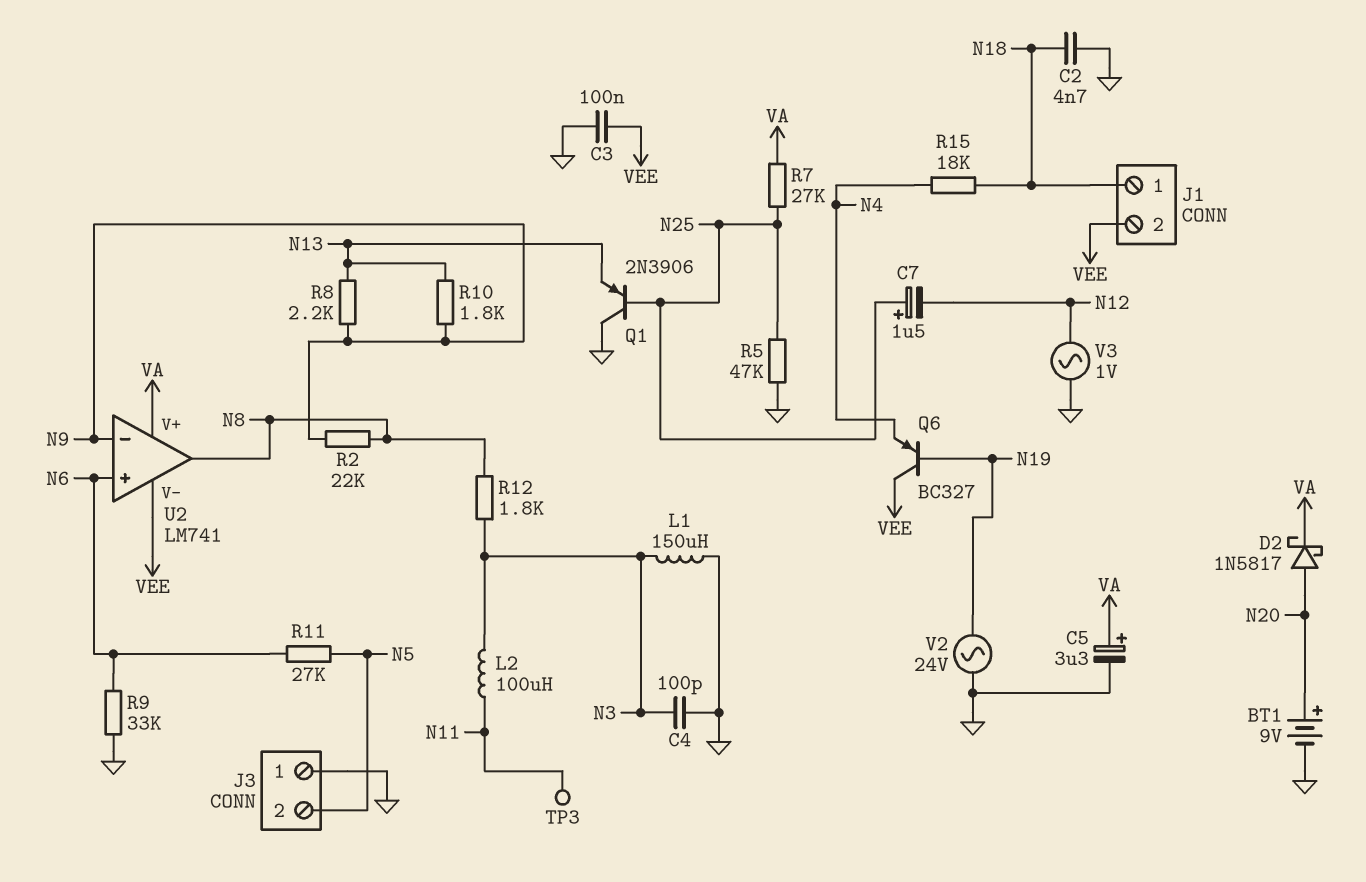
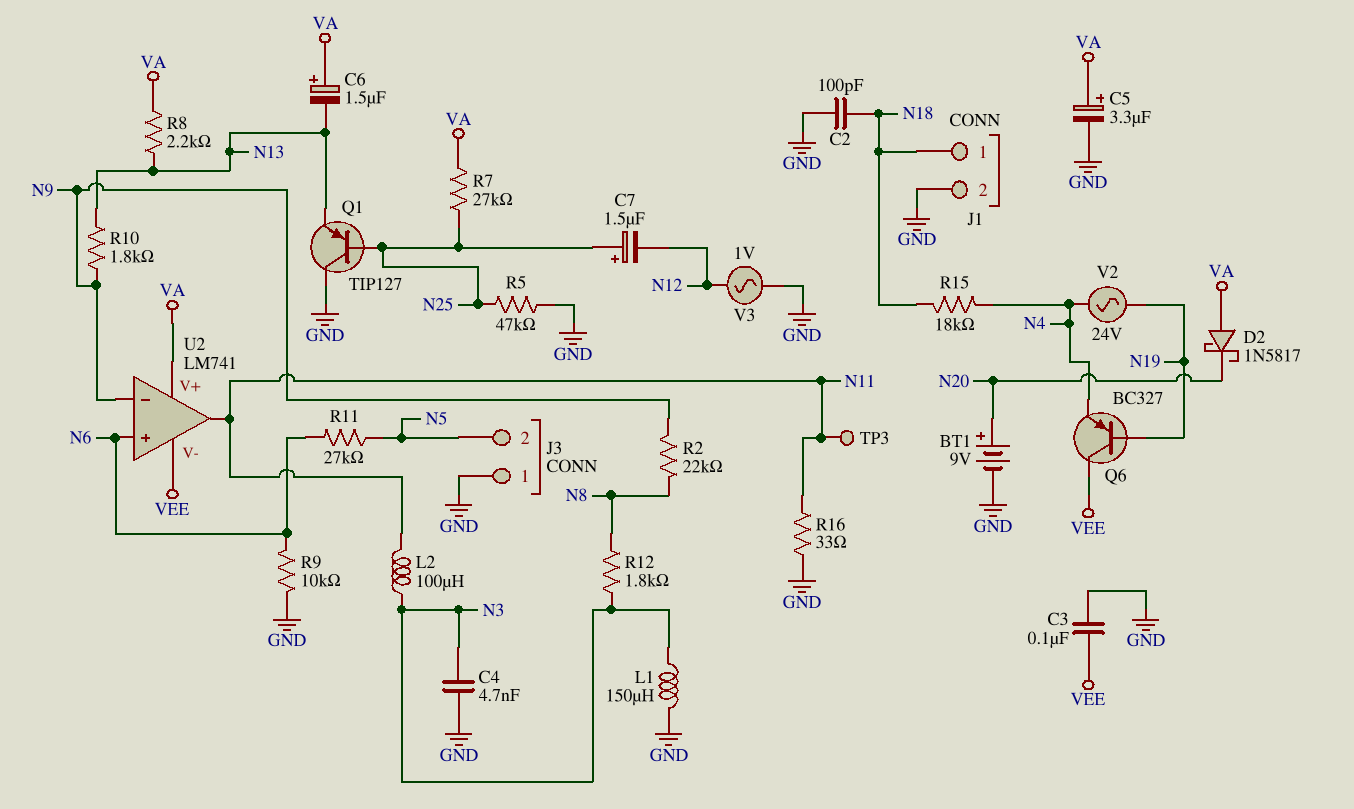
C2: 4.7nF (GND, N18) -> 100pF (GND, N18)
C4: 100pF (GND, N3) -> 4.7nF (GND, N3)
C6: none -> 1.5uF (plus VA, minus N13)
D2: schottky 1N5817 (A N20, K VA) -> schottky 1N5817 (A VA, K N20)
J1 pin 2: VEE -> GND
Q1: PNP 2N3906 (B N25, C GND, E N13) -> PNP TIP127 (B N25, C GND, E N13)
R8: 2.2k (N9, N13) -> 2.2k (N13, VA)
R9: 33k (GND, N6) -> 10k (GND, N6)
R16: none -> 33 (GND, N11)
U2 pin out: N8 -> N11
V2: AC 24V (GND, N19) -> AC 24V (N4, N19)

